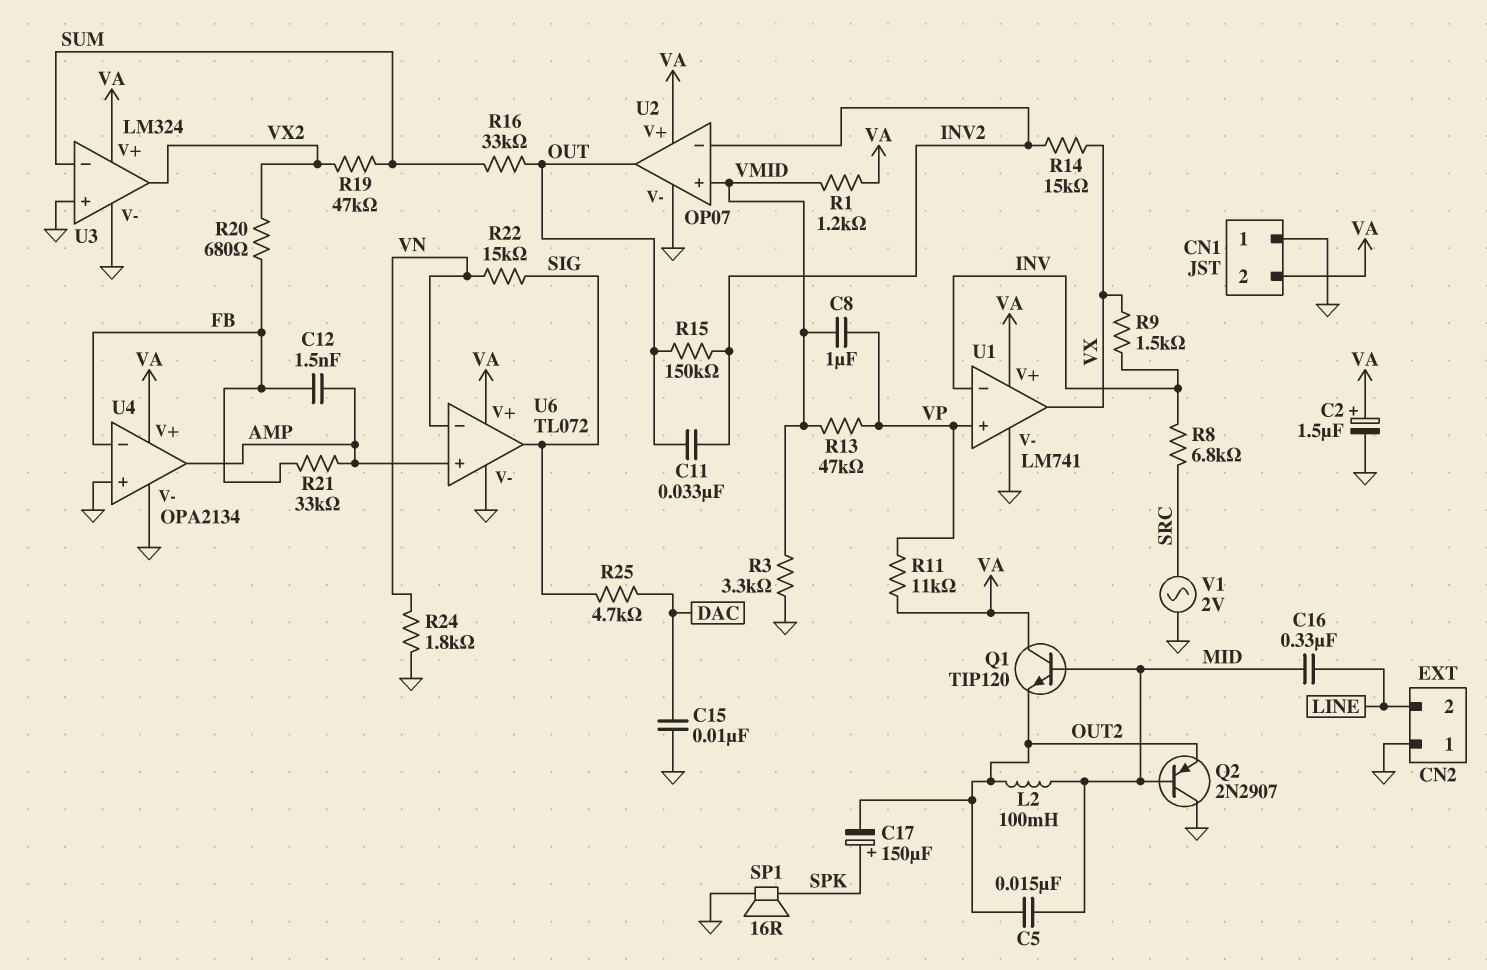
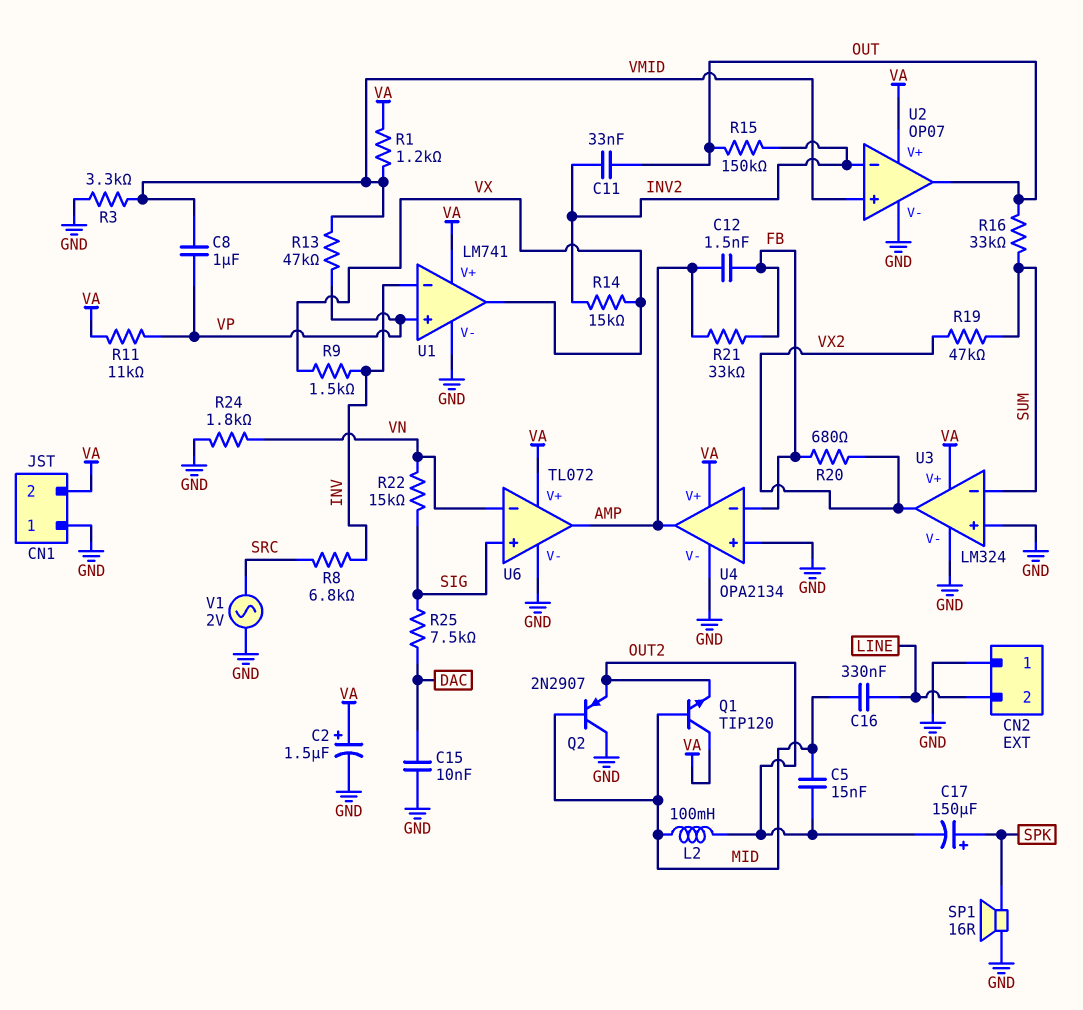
R25: 4.7k (DAC, SIG) -> 7.5k (DAC, SIG)
U6 pin in+: AMP -> SIG
U6 pin out: SIG -> AMP

